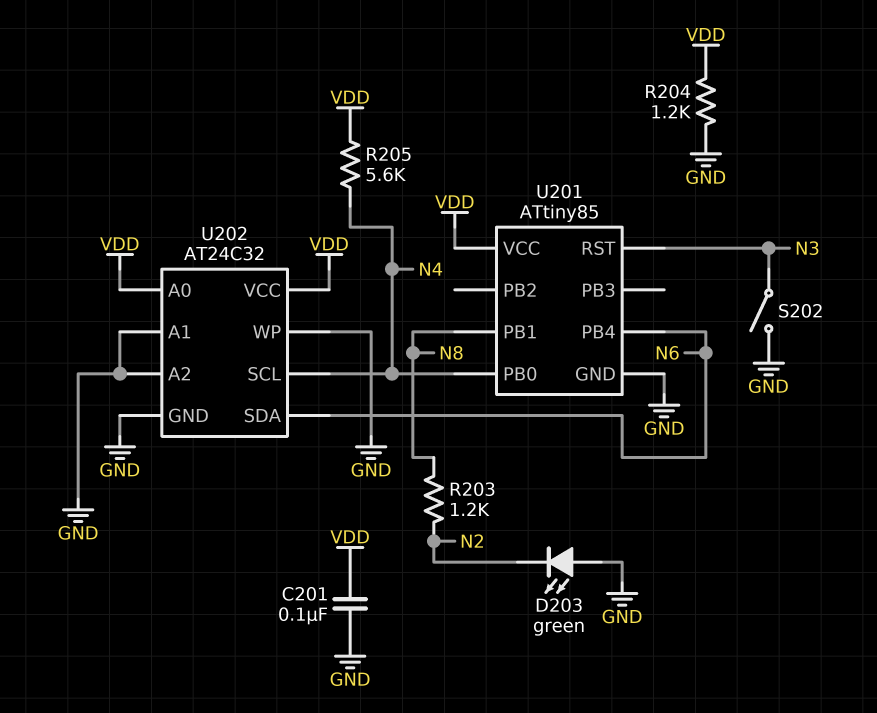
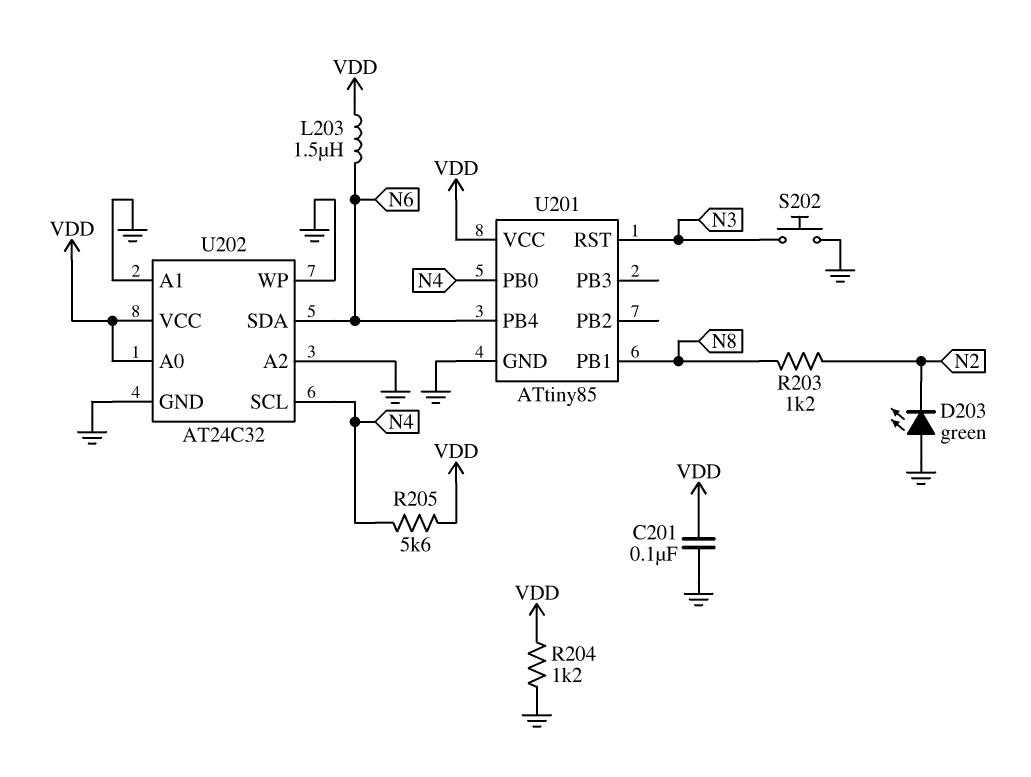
L203: none -> 1.5uH (N6, VDD)
S202: switch (GND, N3) -> button (GND, N3)

